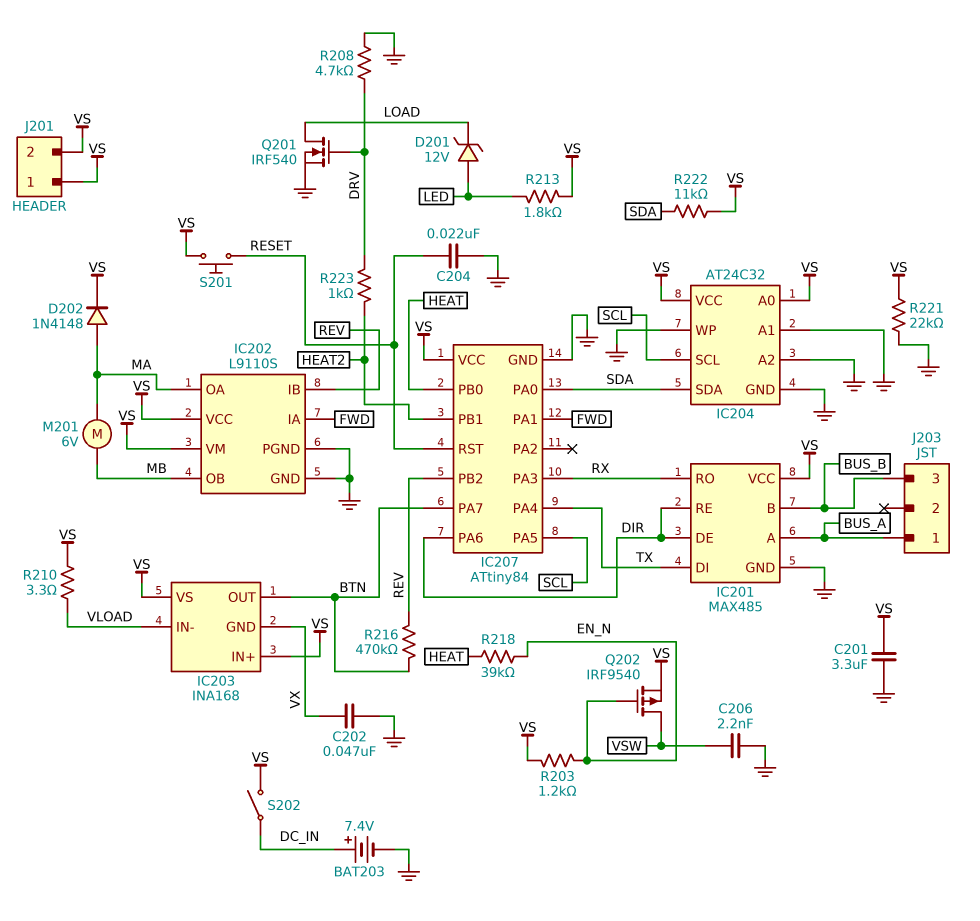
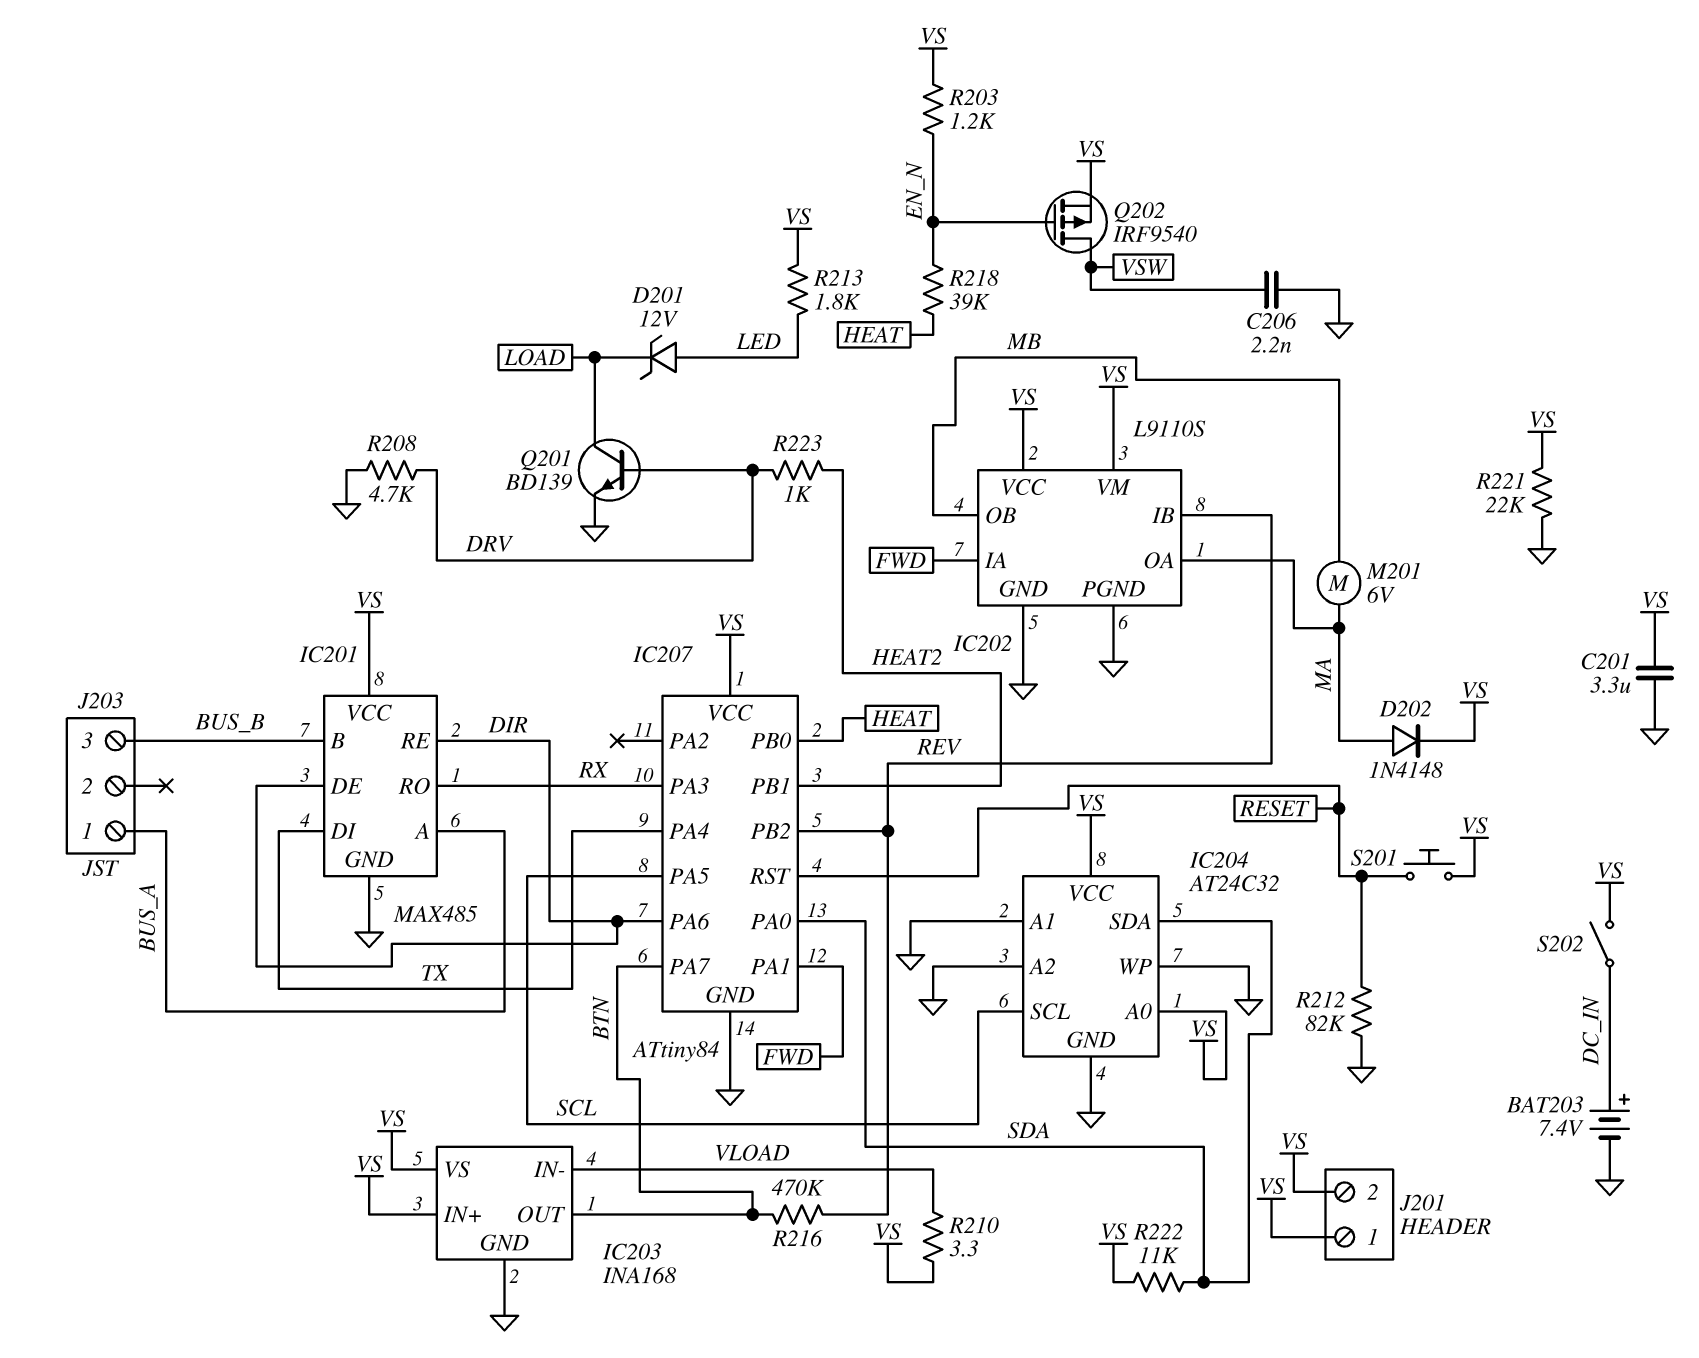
C202: 47nF (GND, VX) -> none
C204: 22nF (GND, RESET) -> none
IC203 pin GND: VX -> GND
Q201: NMOS IRF540 (G DRV, D LOAD, S GND) -> NPN BD139 (B DRV, C LOAD, E GND)
R212: none -> 82k (GND, RESET)

